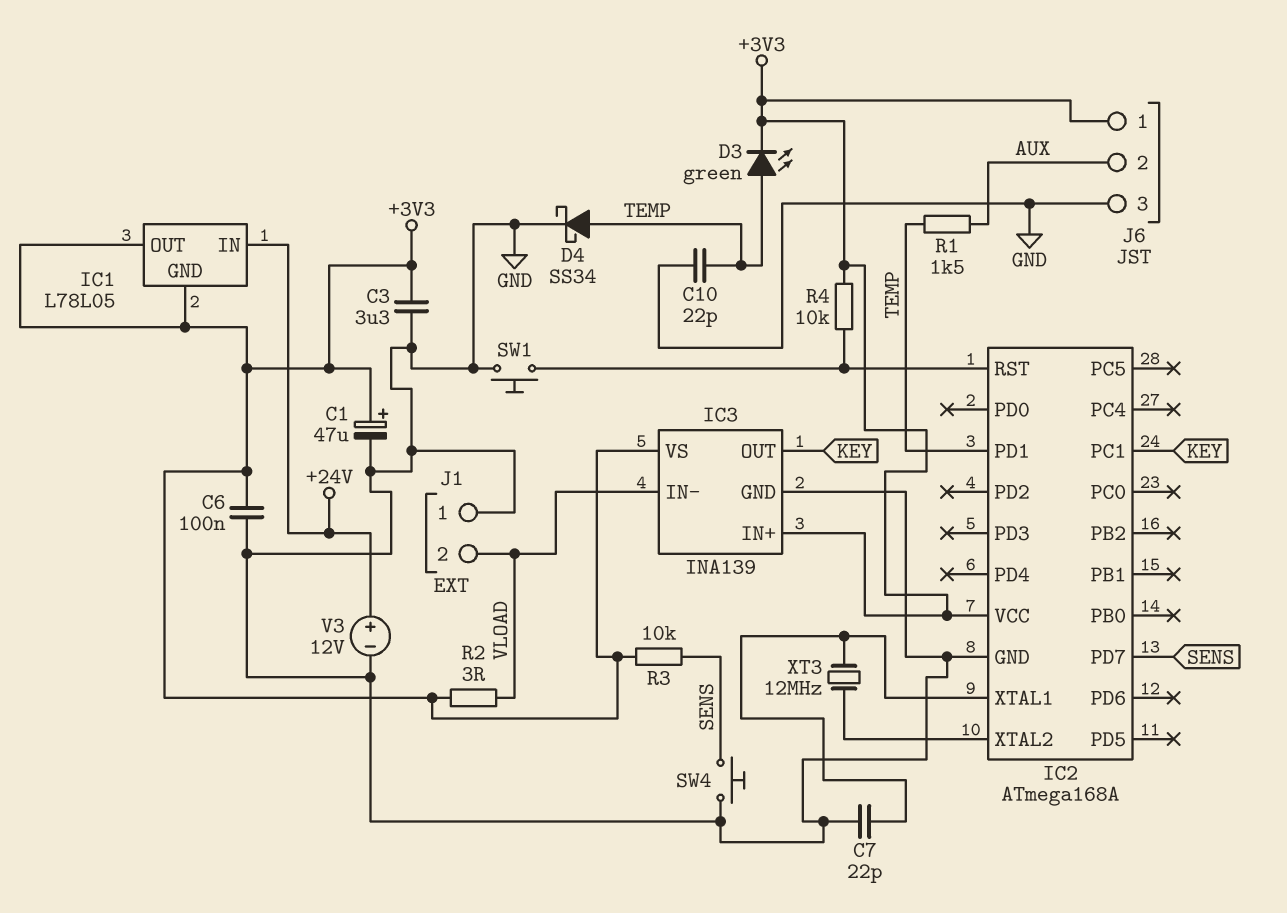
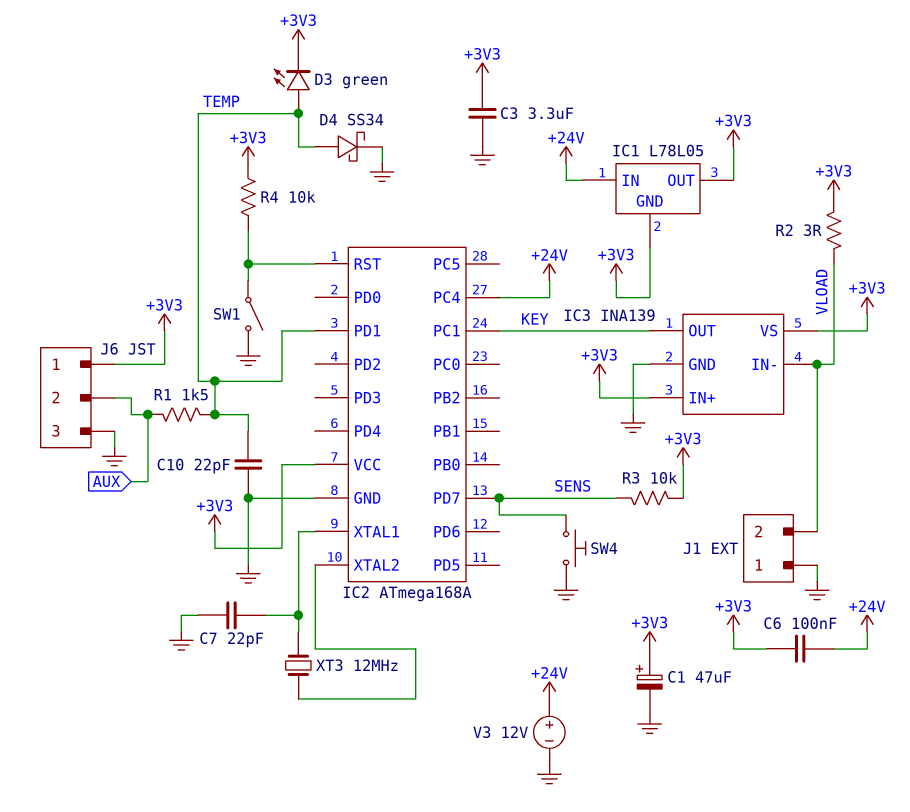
C6: 100nF (+3V3, GND) -> 100nF (+3V3, +24V)
IC2 pin PC4: none -> +24V
SW1: button (GND, IC2/RST) -> switch (GND, IC2/RST)

